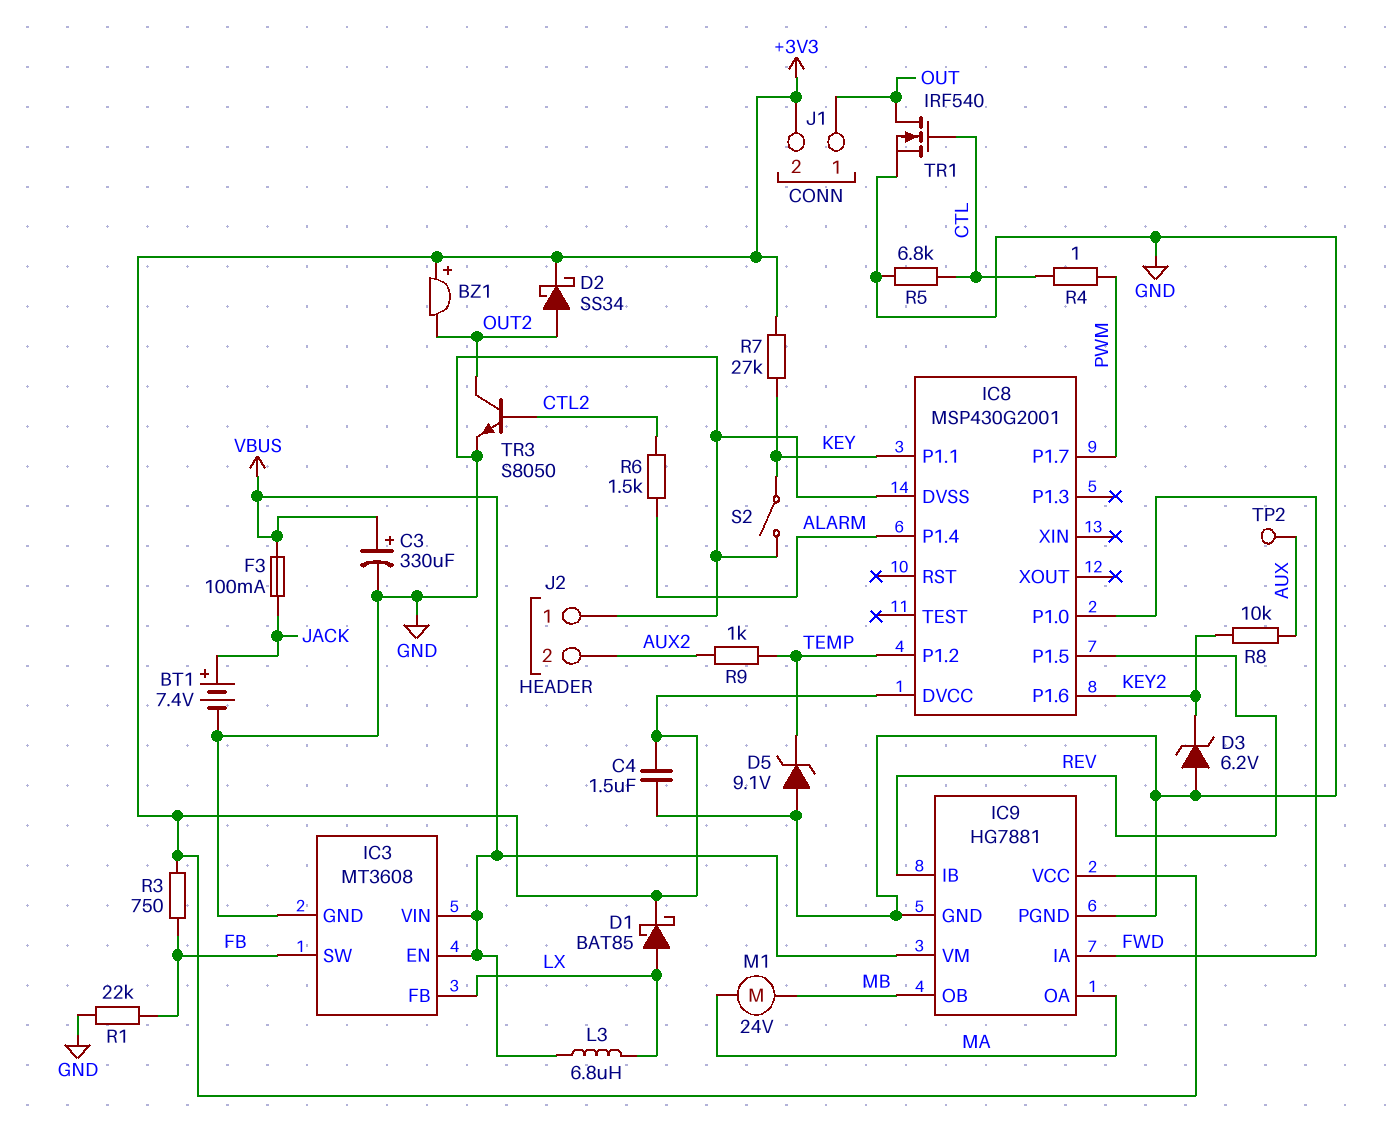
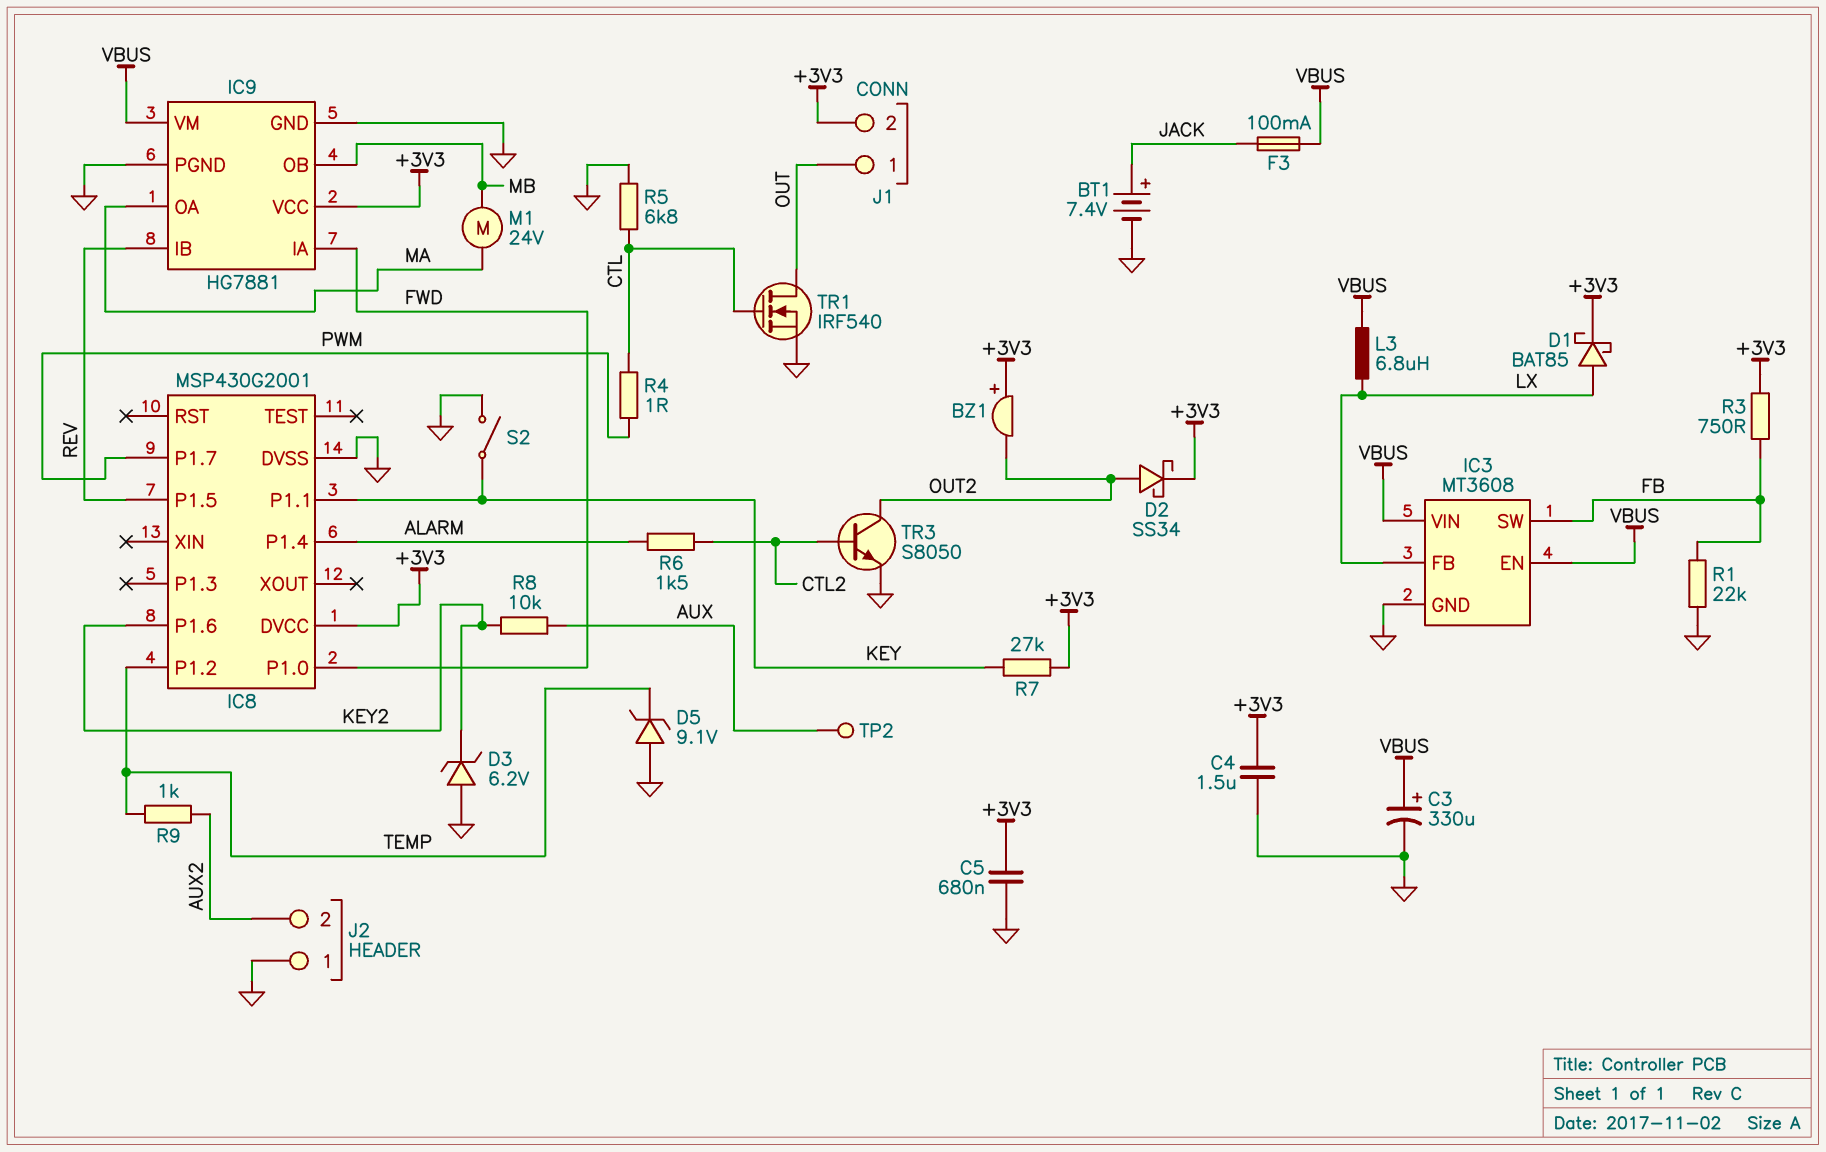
C5: none -> 680nF (+3V3, GND)

